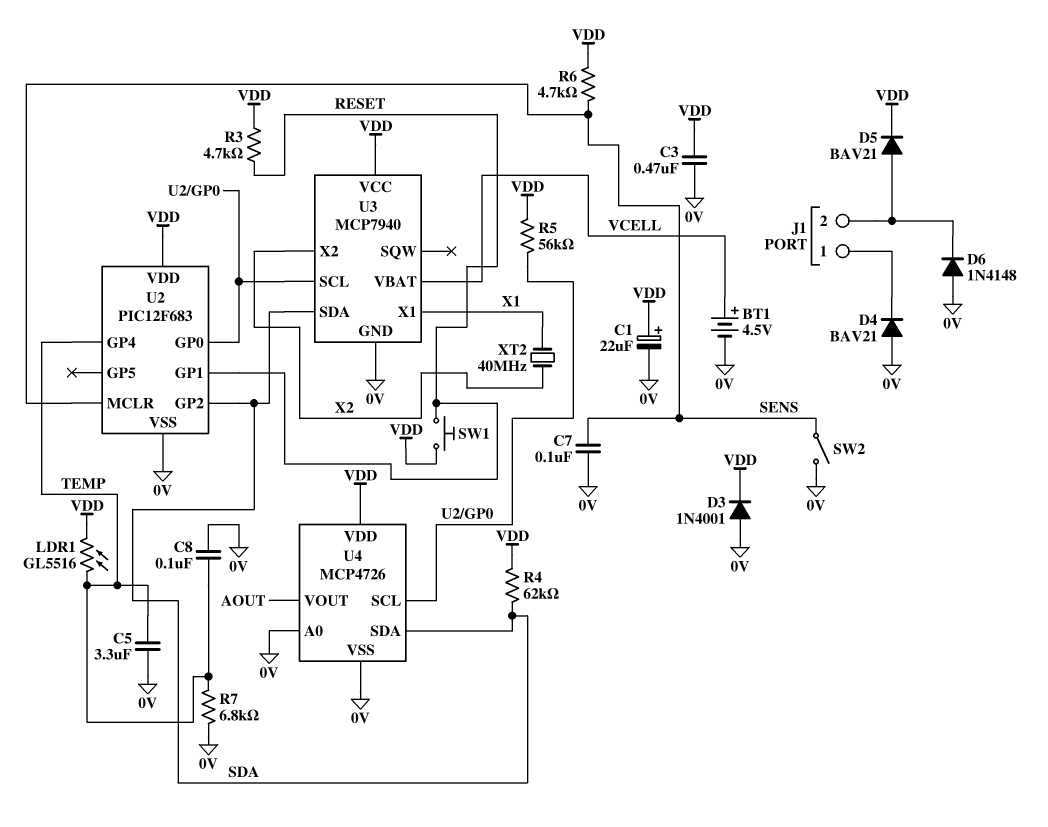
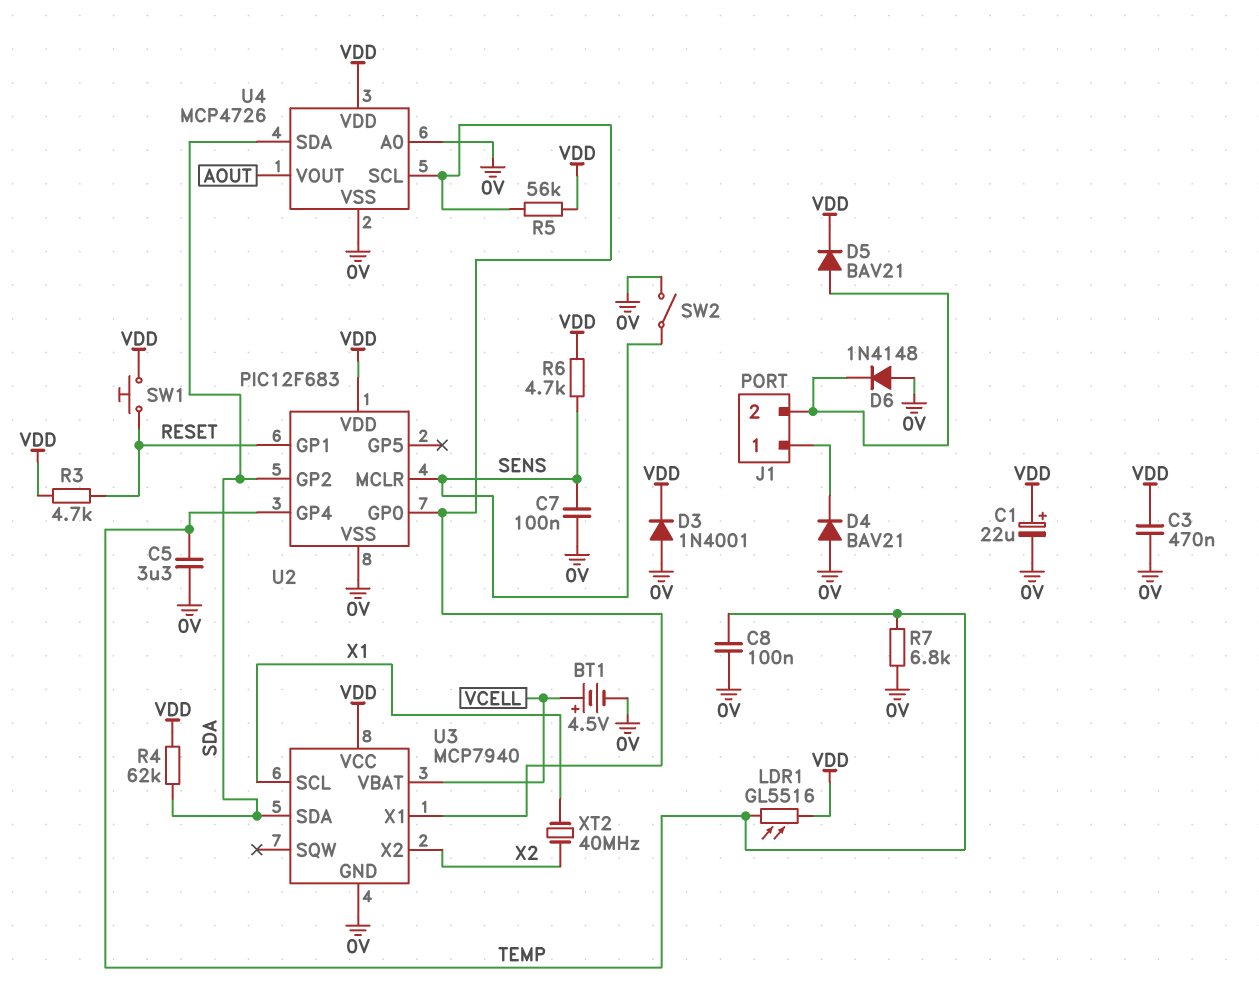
U3 pin SCL: U2/GP0 -> X1
U3 pin X1: X1 -> U2/GP0

